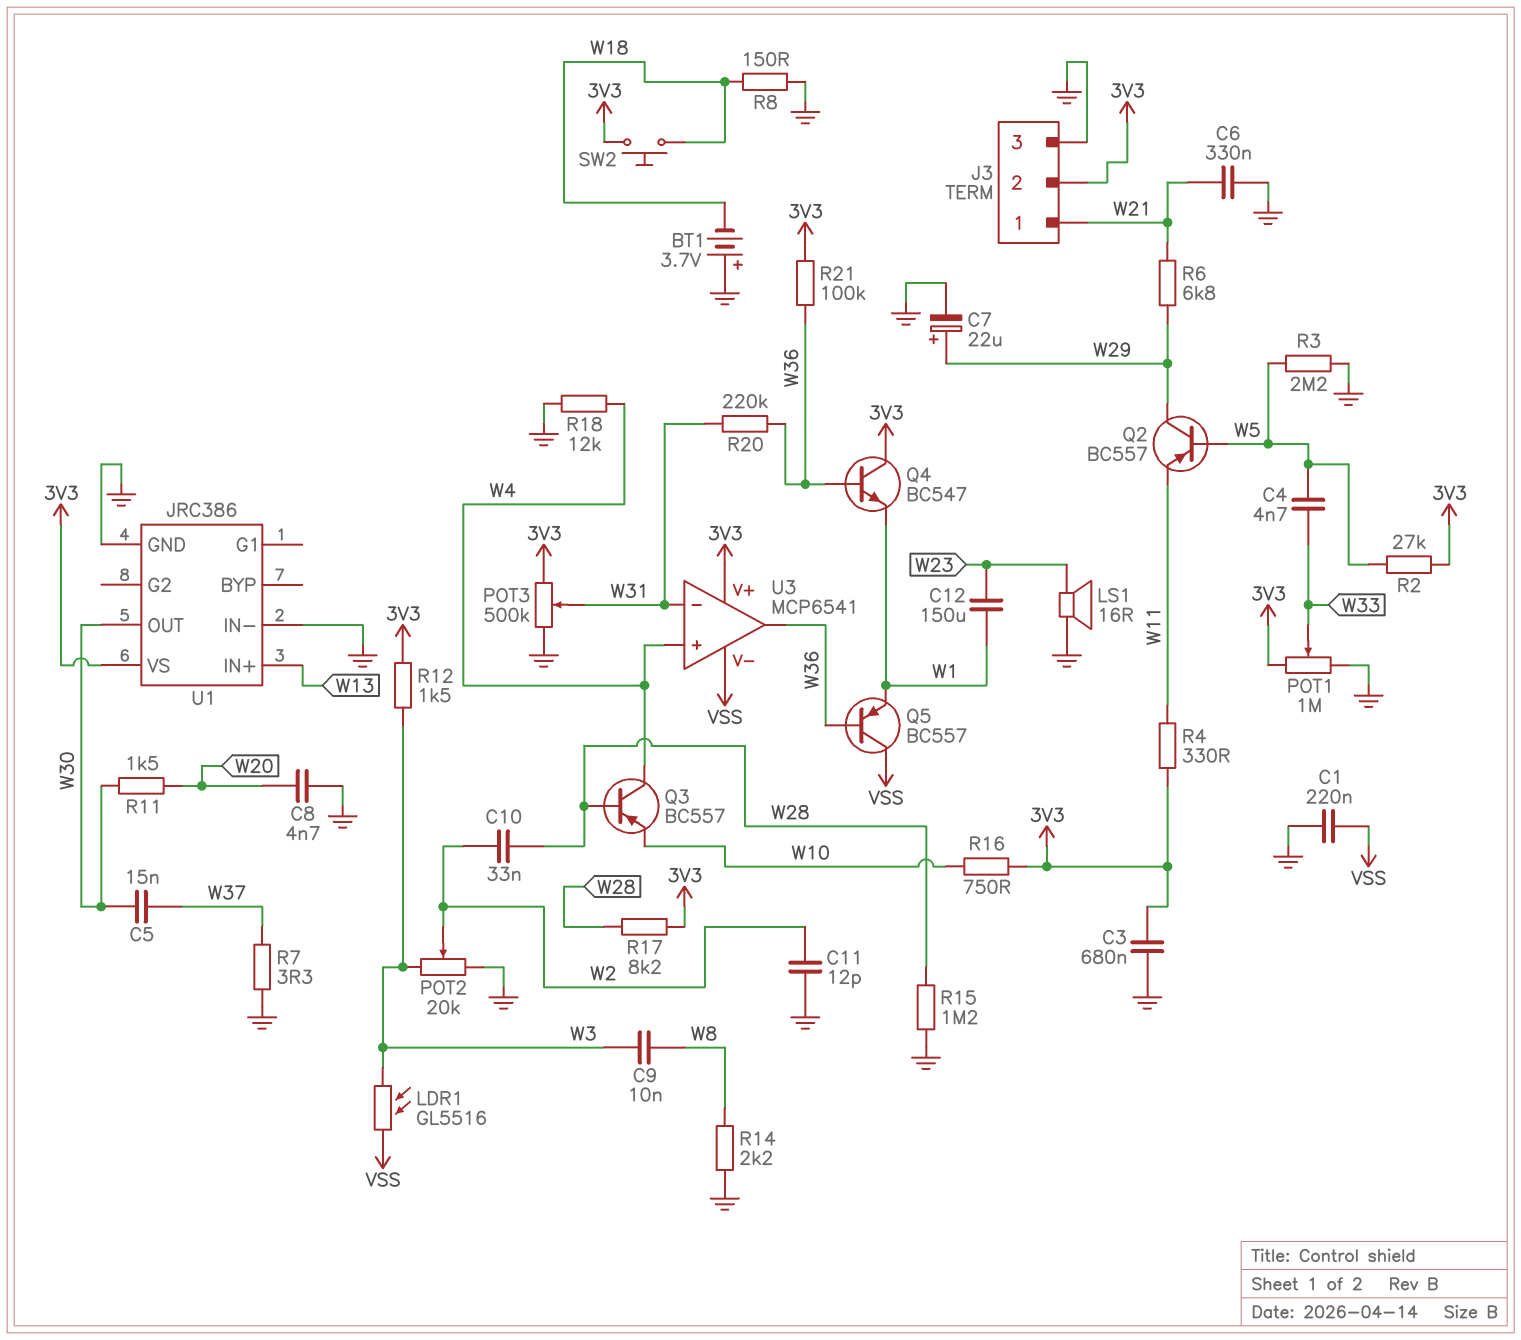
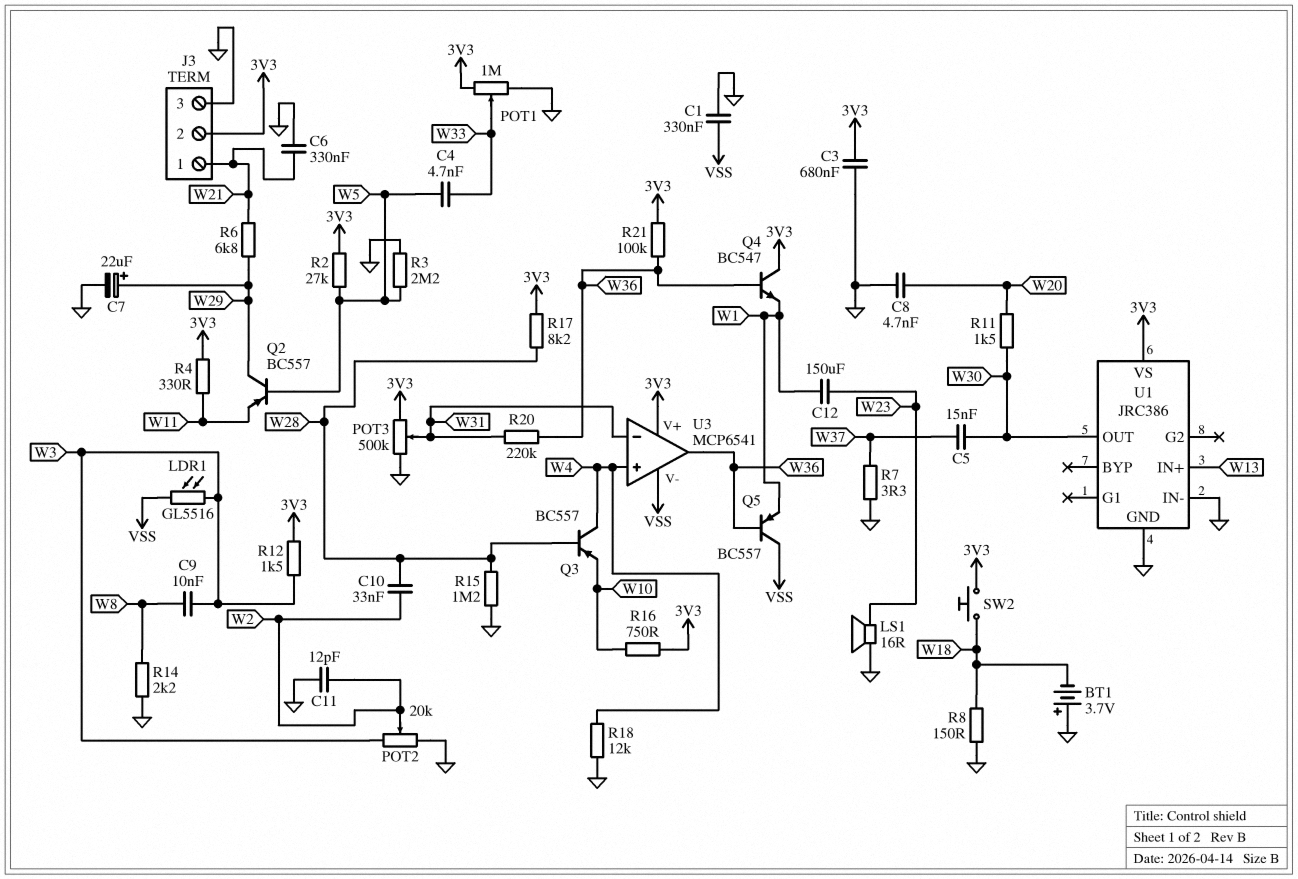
C1: 220nF (GND, VSS) -> 330nF (GND, VSS)

